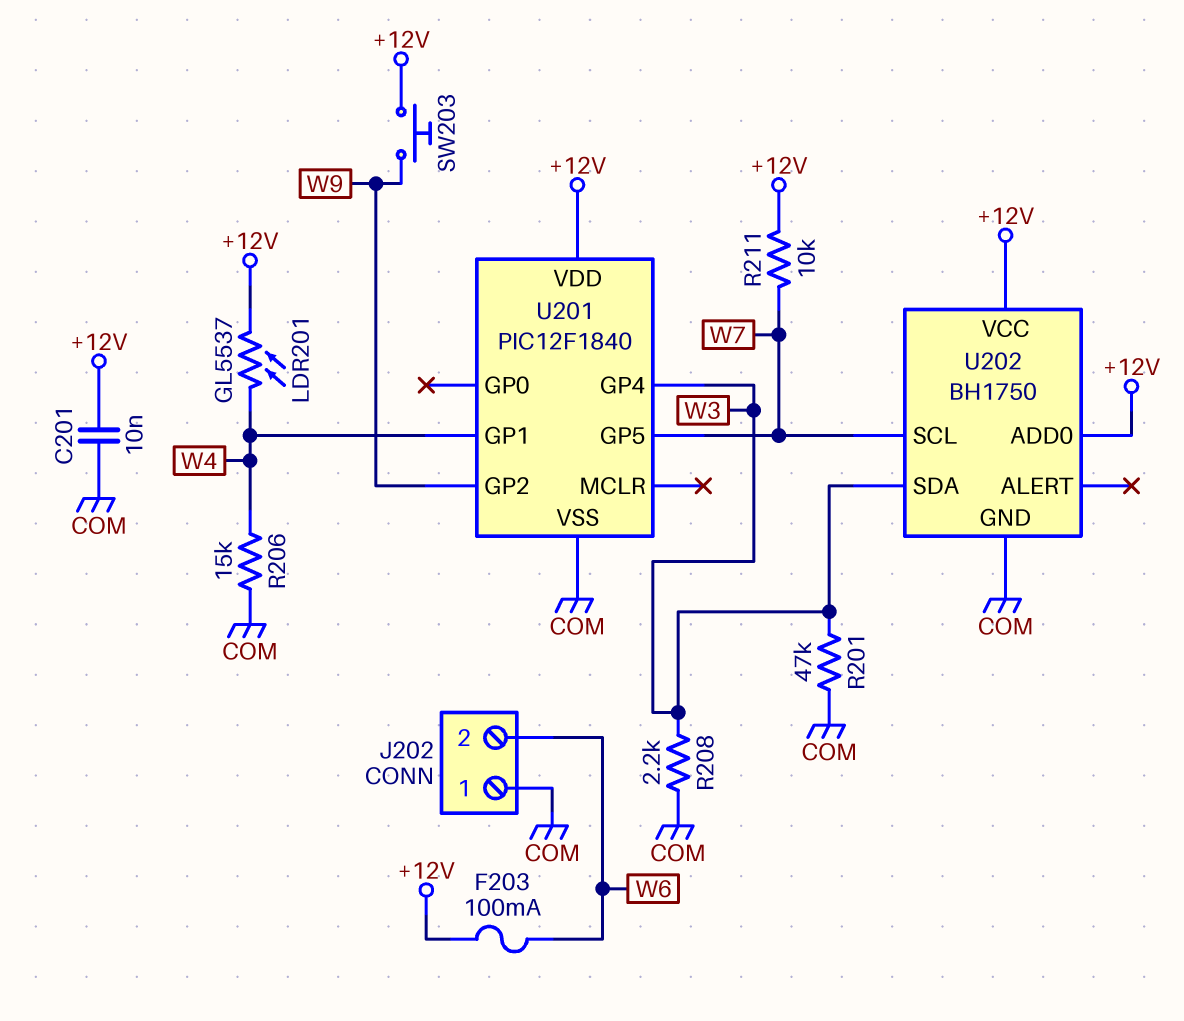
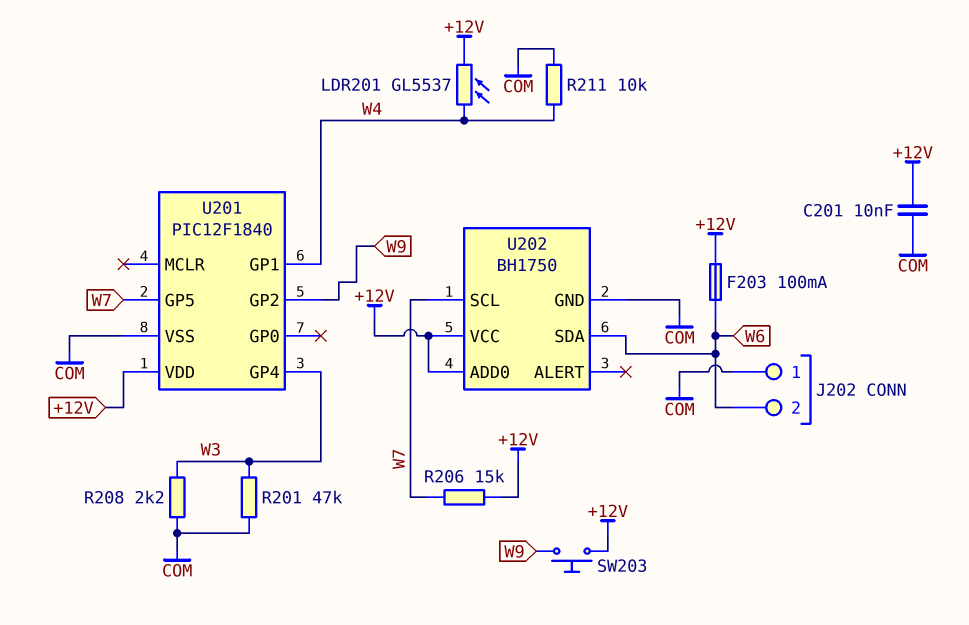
R206: 15k (COM, W4) -> 15k (+12V, W7)
R211: 10k (+12V, W7) -> 10k (COM, W4)
U202 pin SDA: W3 -> W6

